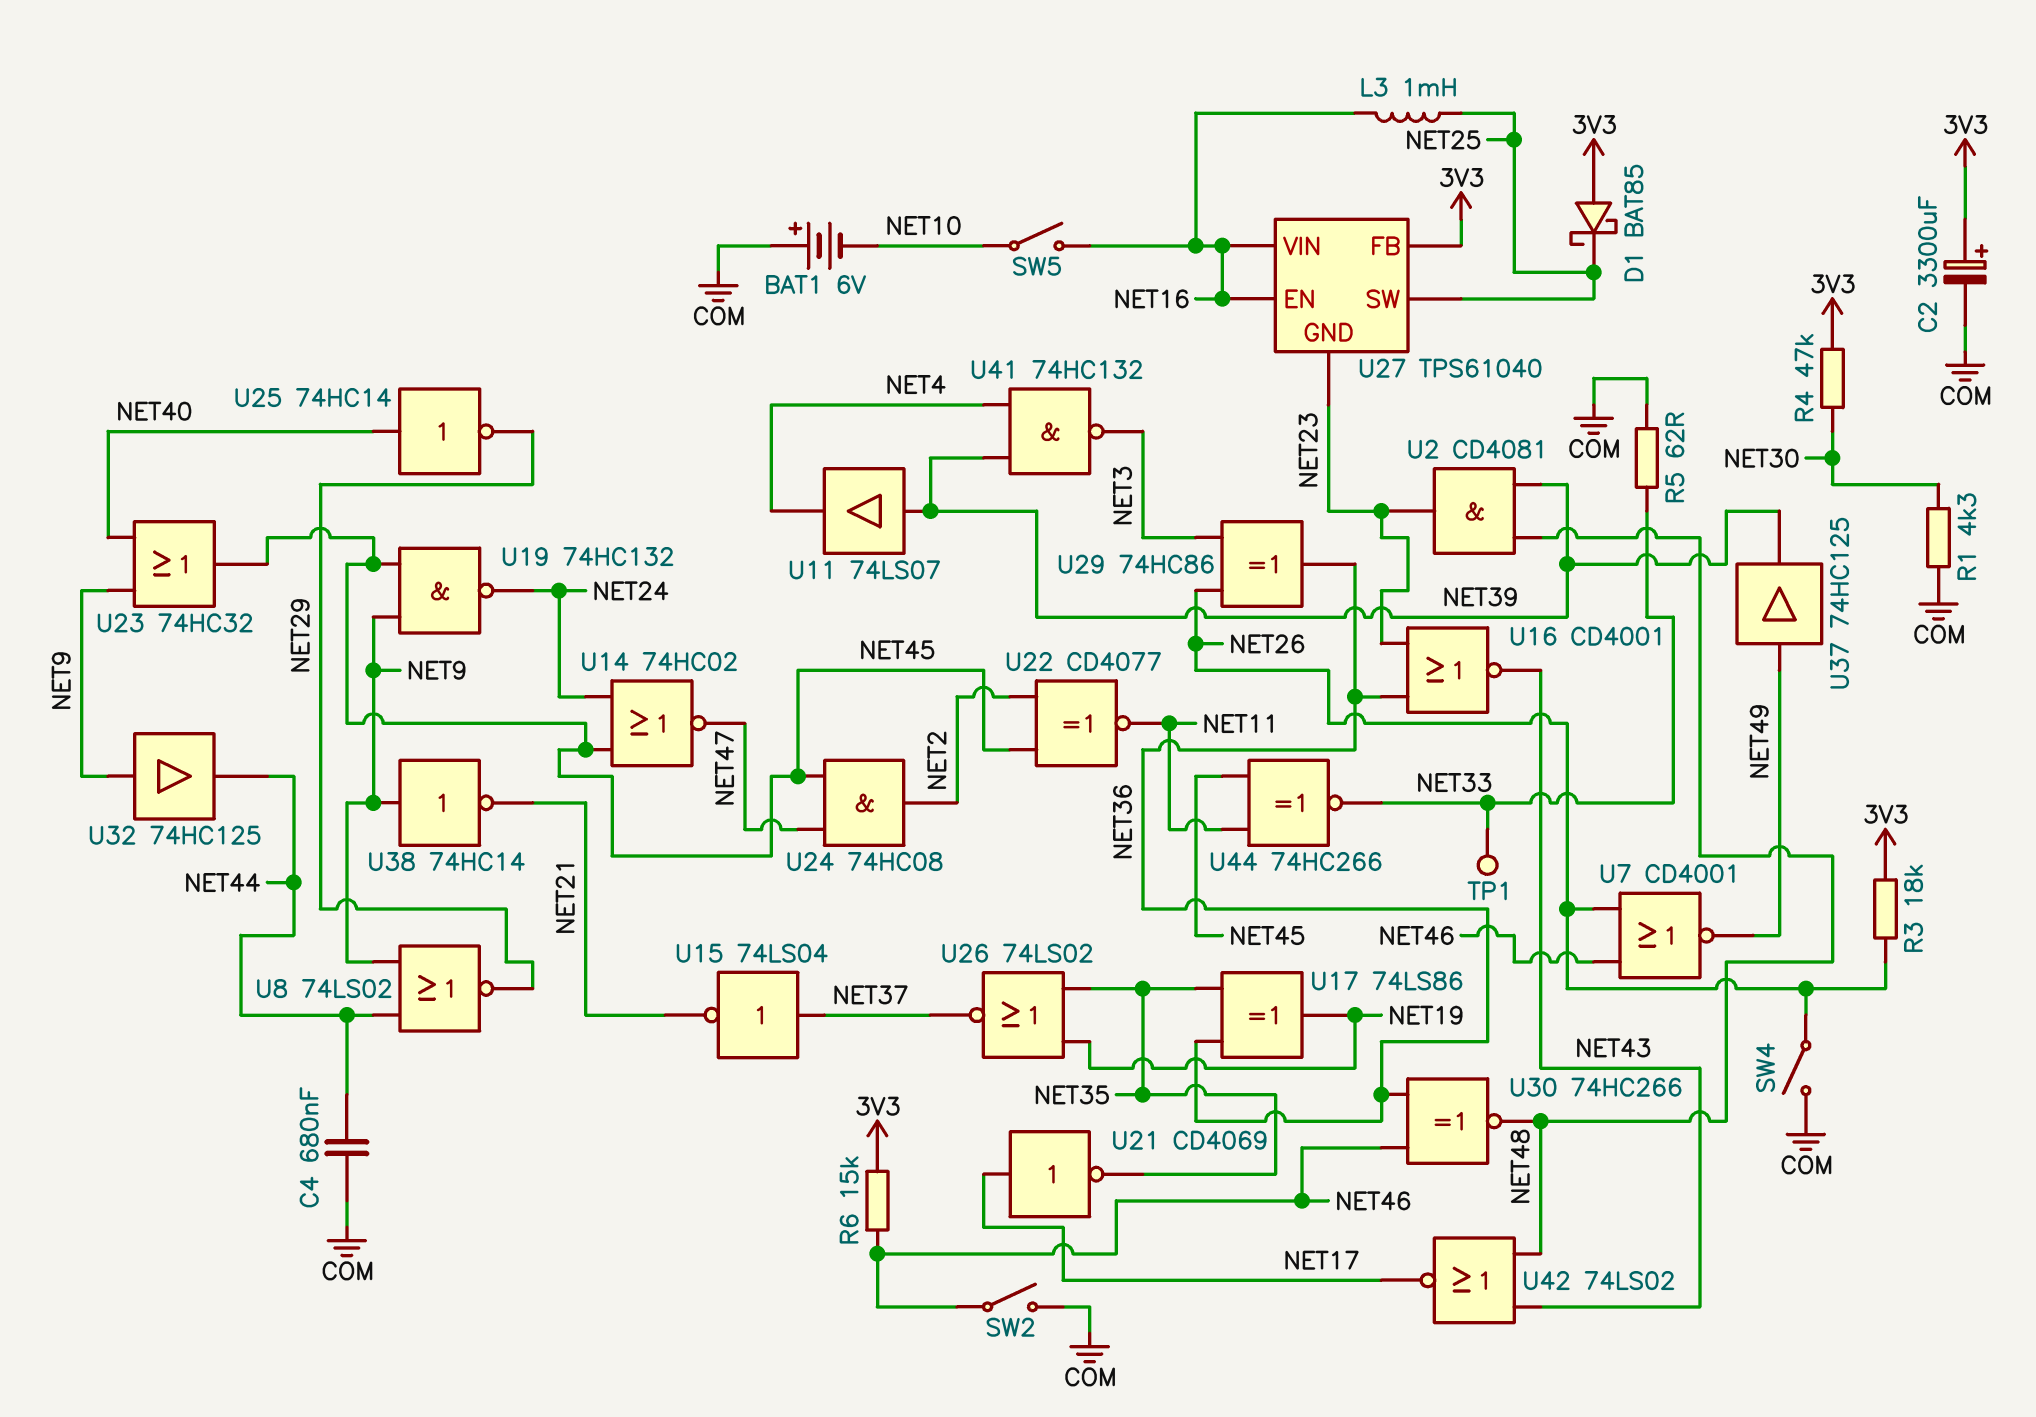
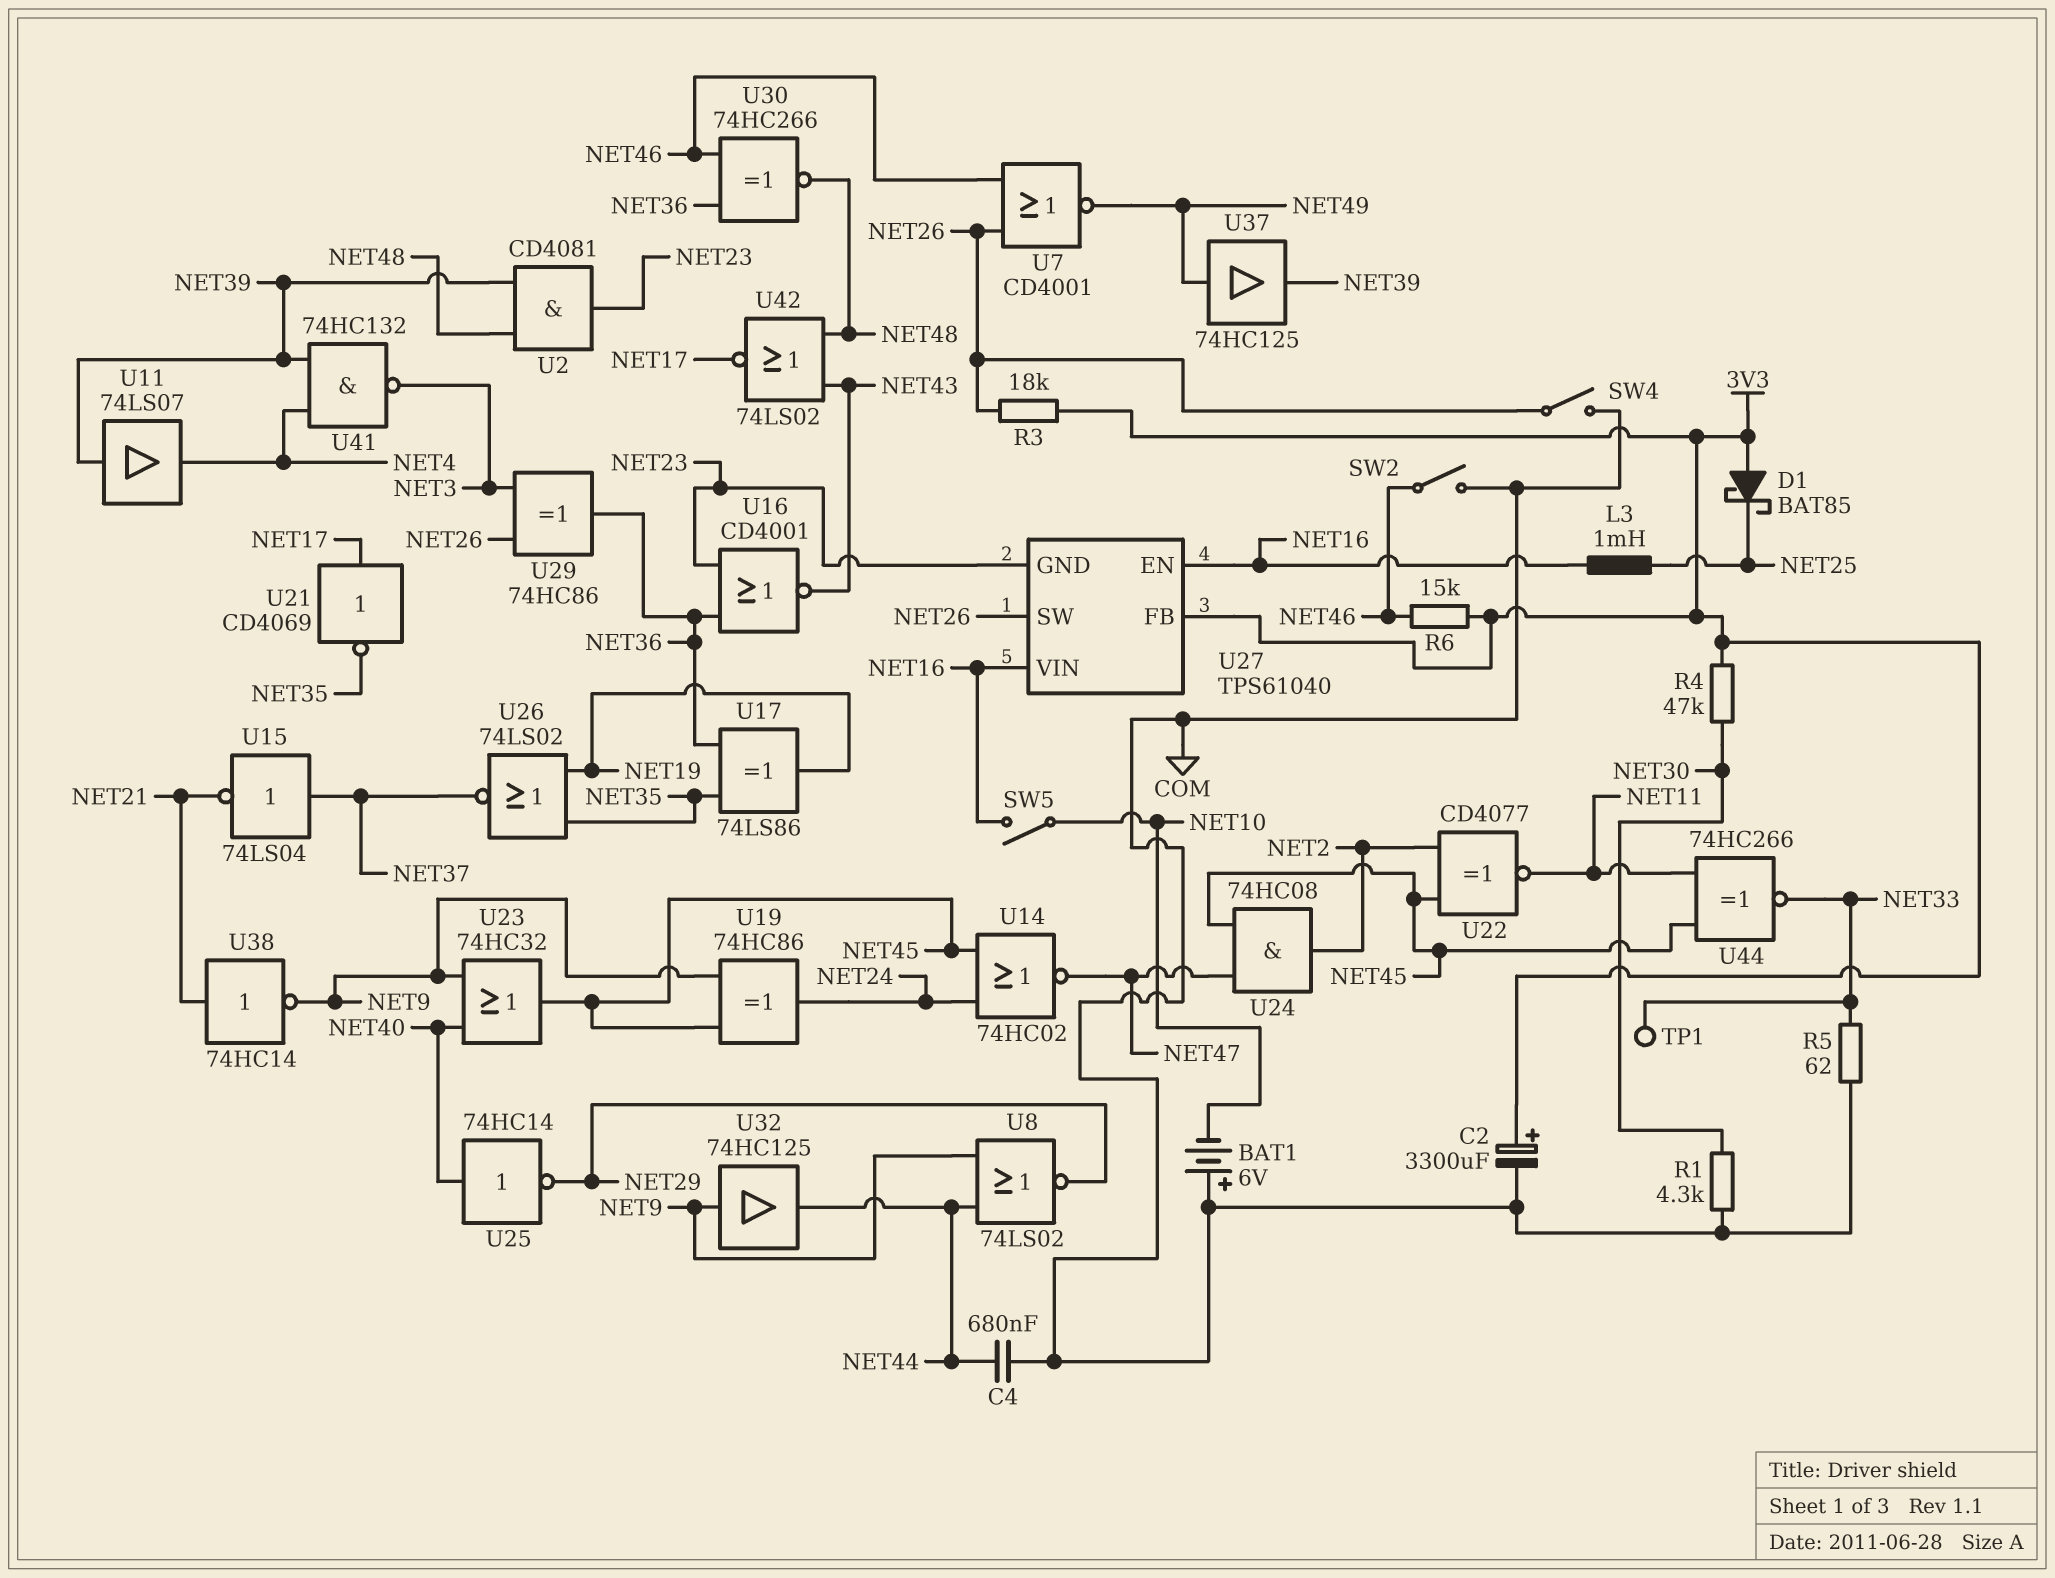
U19: NAND 74HC132 (in NET9, in NET45, out NET24) -> XOR 74HC86 (in NET9, in NET45, out NET24)
U27 pin SW: NET25 -> NET26
U38: NOT 74HC14 (in NET9, out NET21) -> NOT 74HC14 (in NET21, out NET9)

